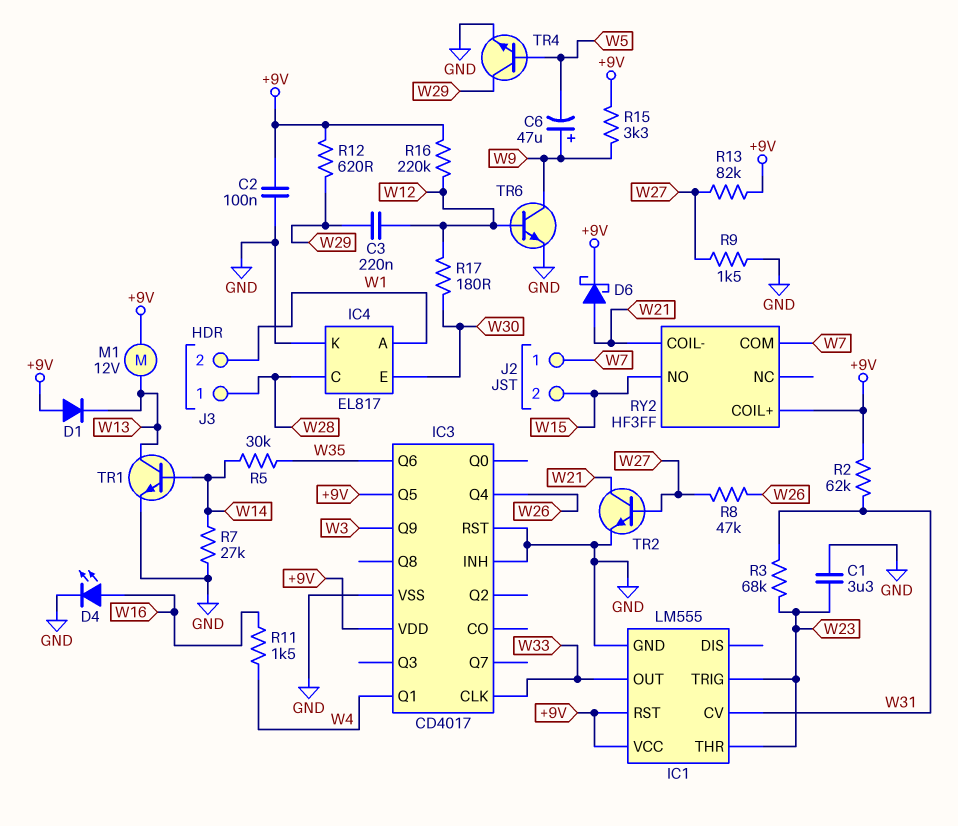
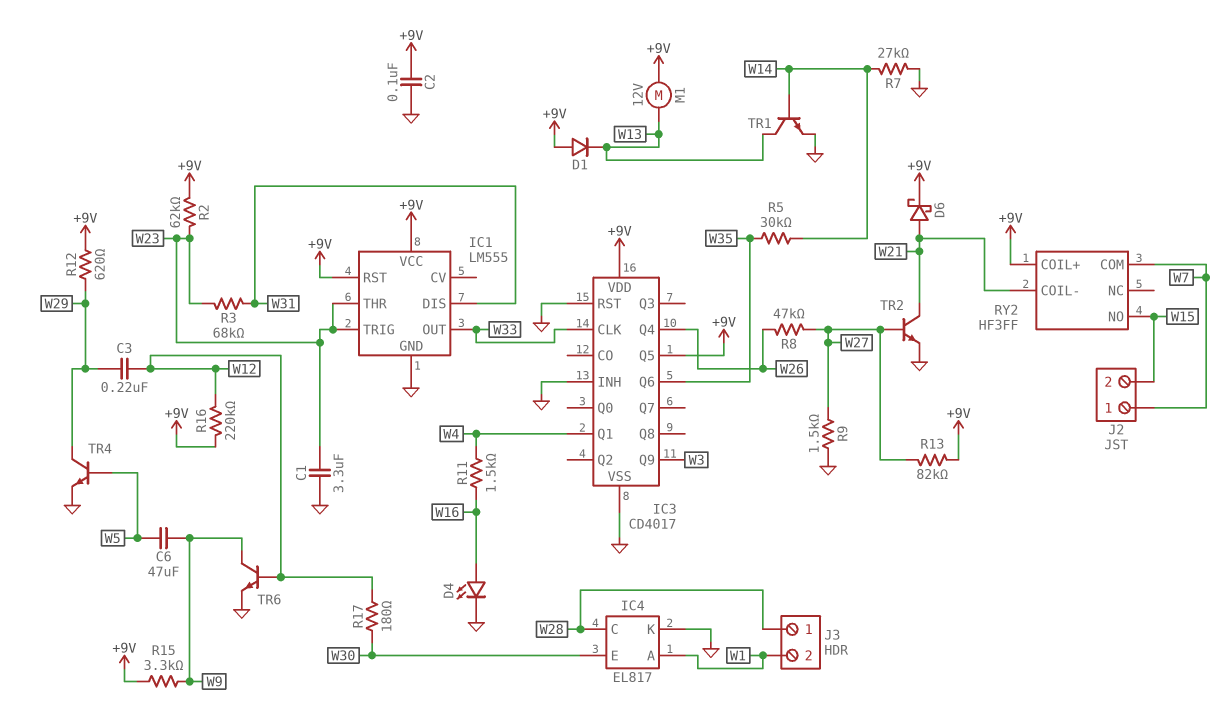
C6: 47uF (plus W9, minus W5) -> 47uF (W5, W9)
IC1 pin CV: W31 -> none
IC1 pin DIS: none -> W31
R2: 62k (+9V, W31) -> 62k (+9V, W23)

